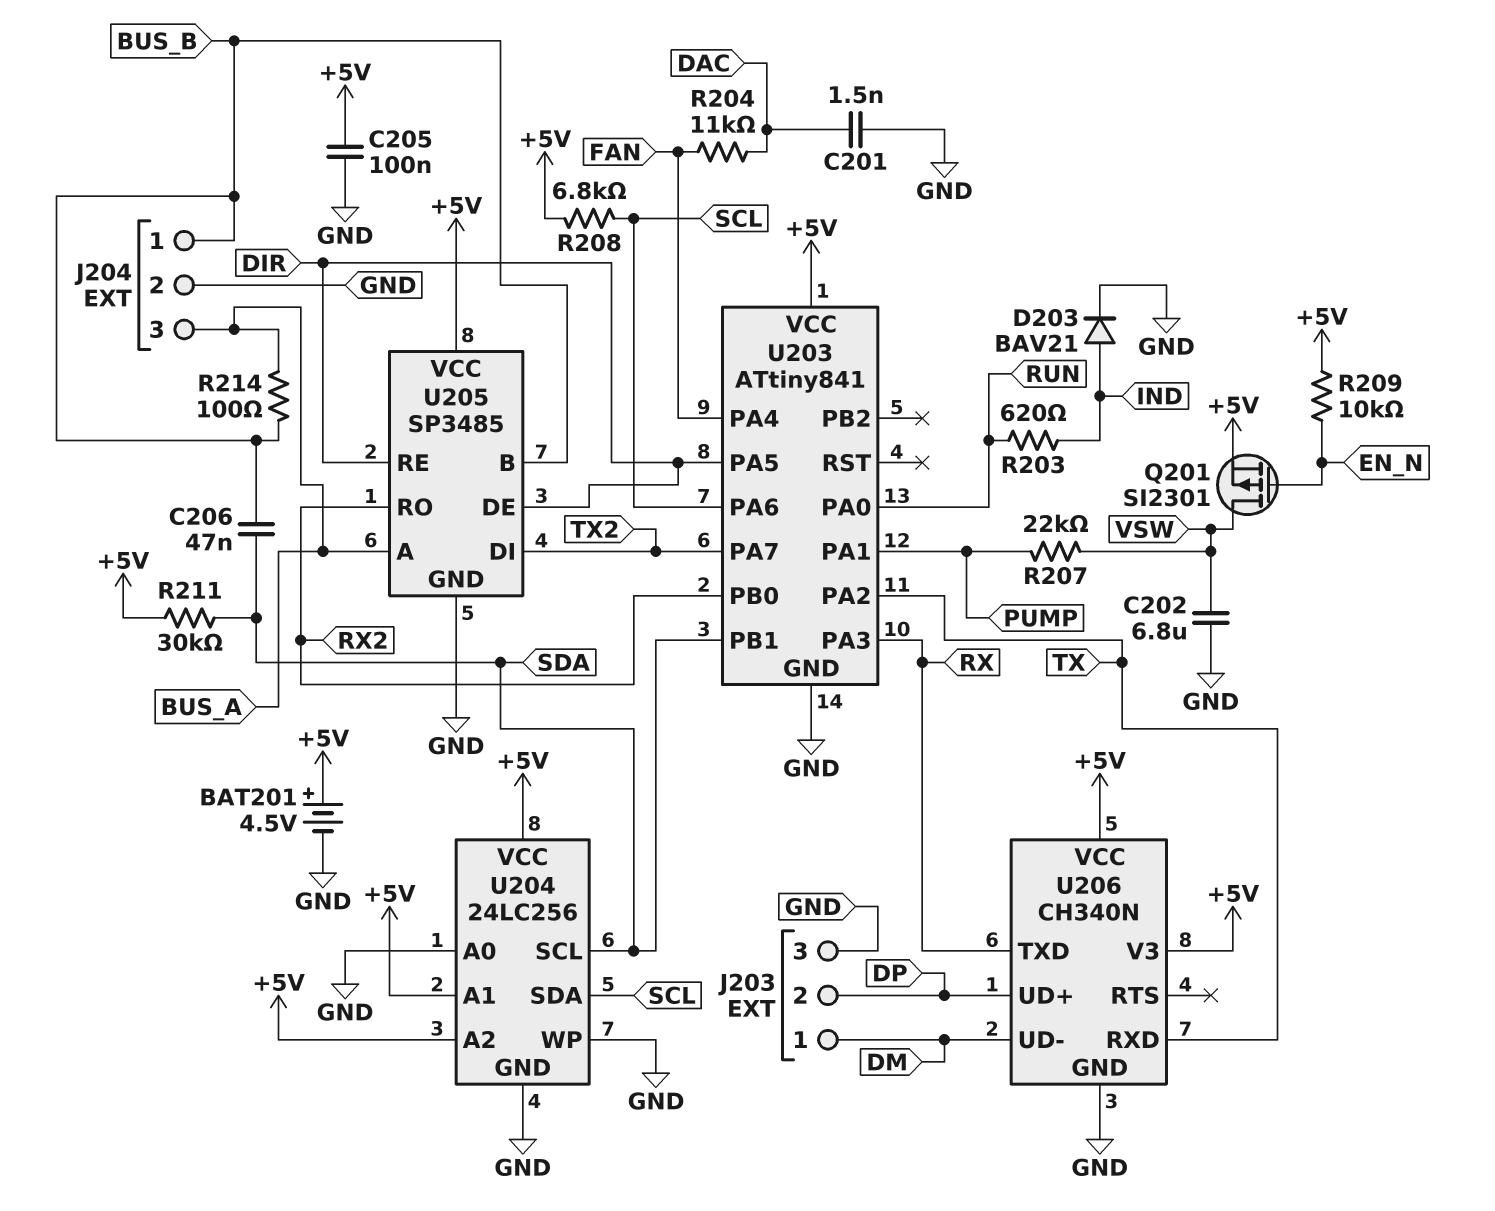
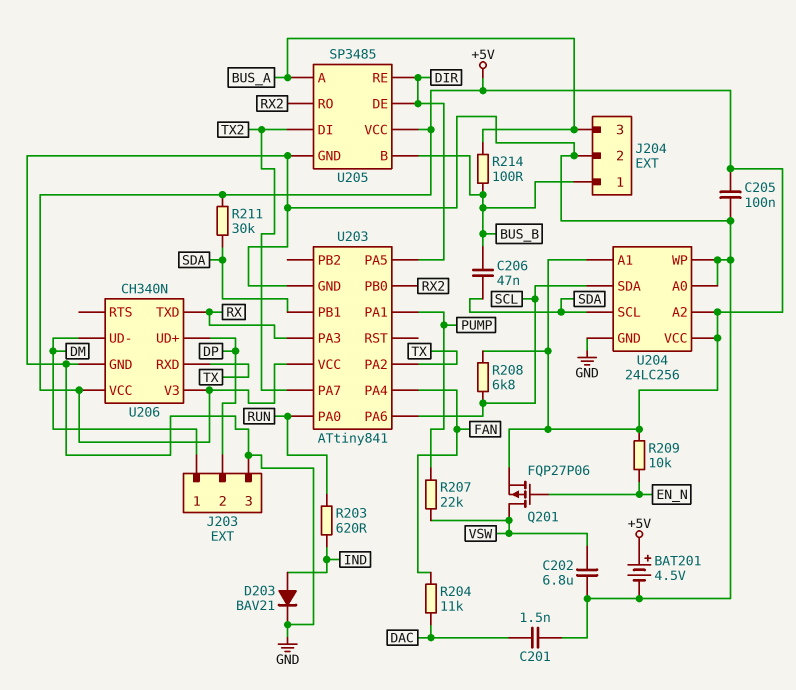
Q201: PMOS SI2301 (G EN_N, D VSW, S +5V) -> PMOS FQP27P06 (G EN_N, D VSW, S +5V)

